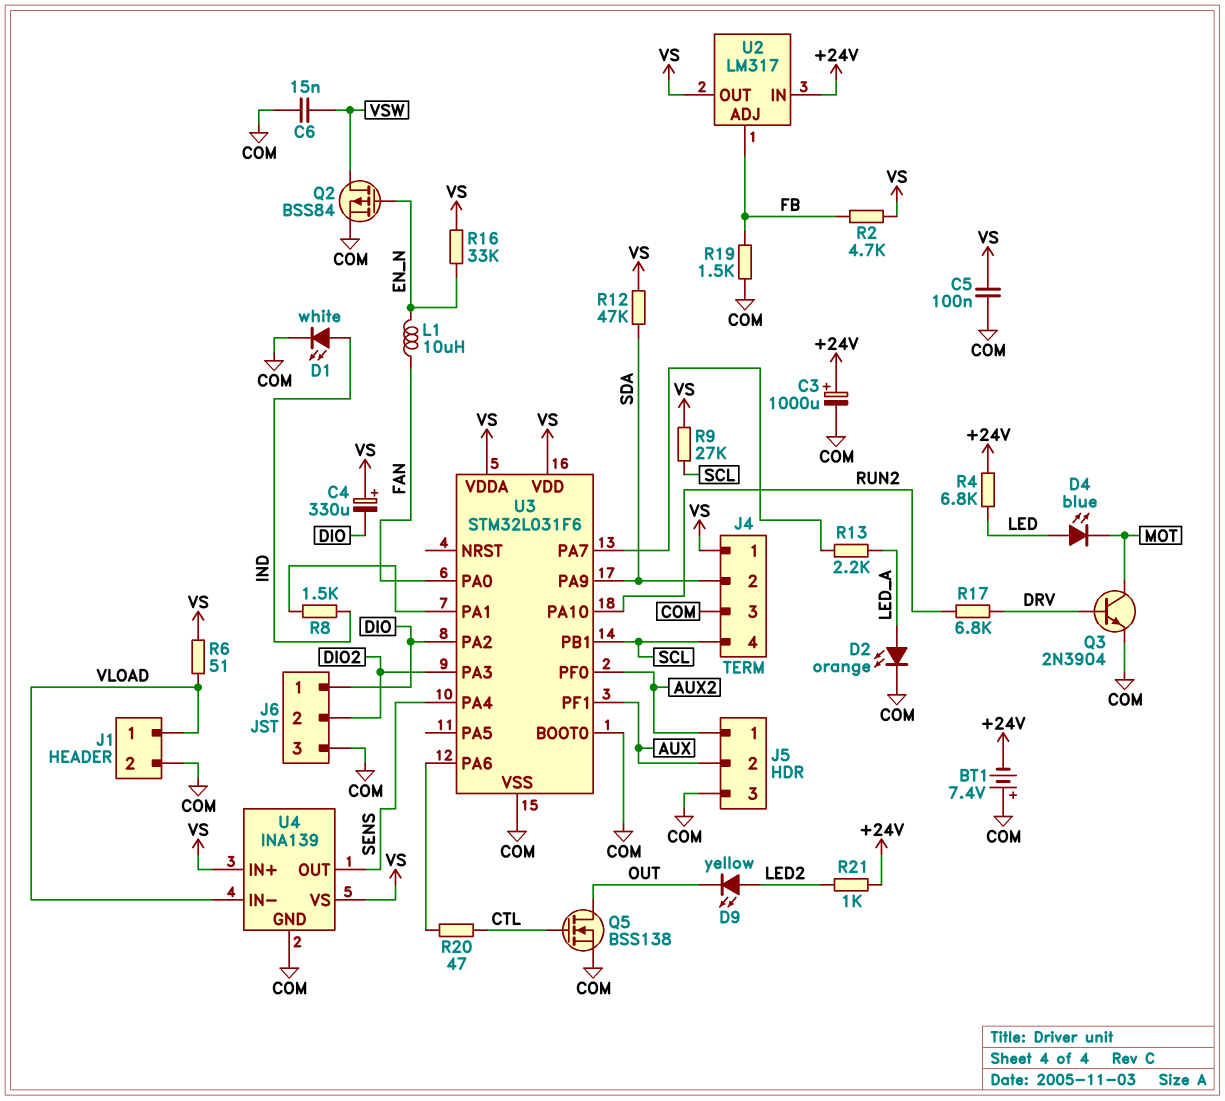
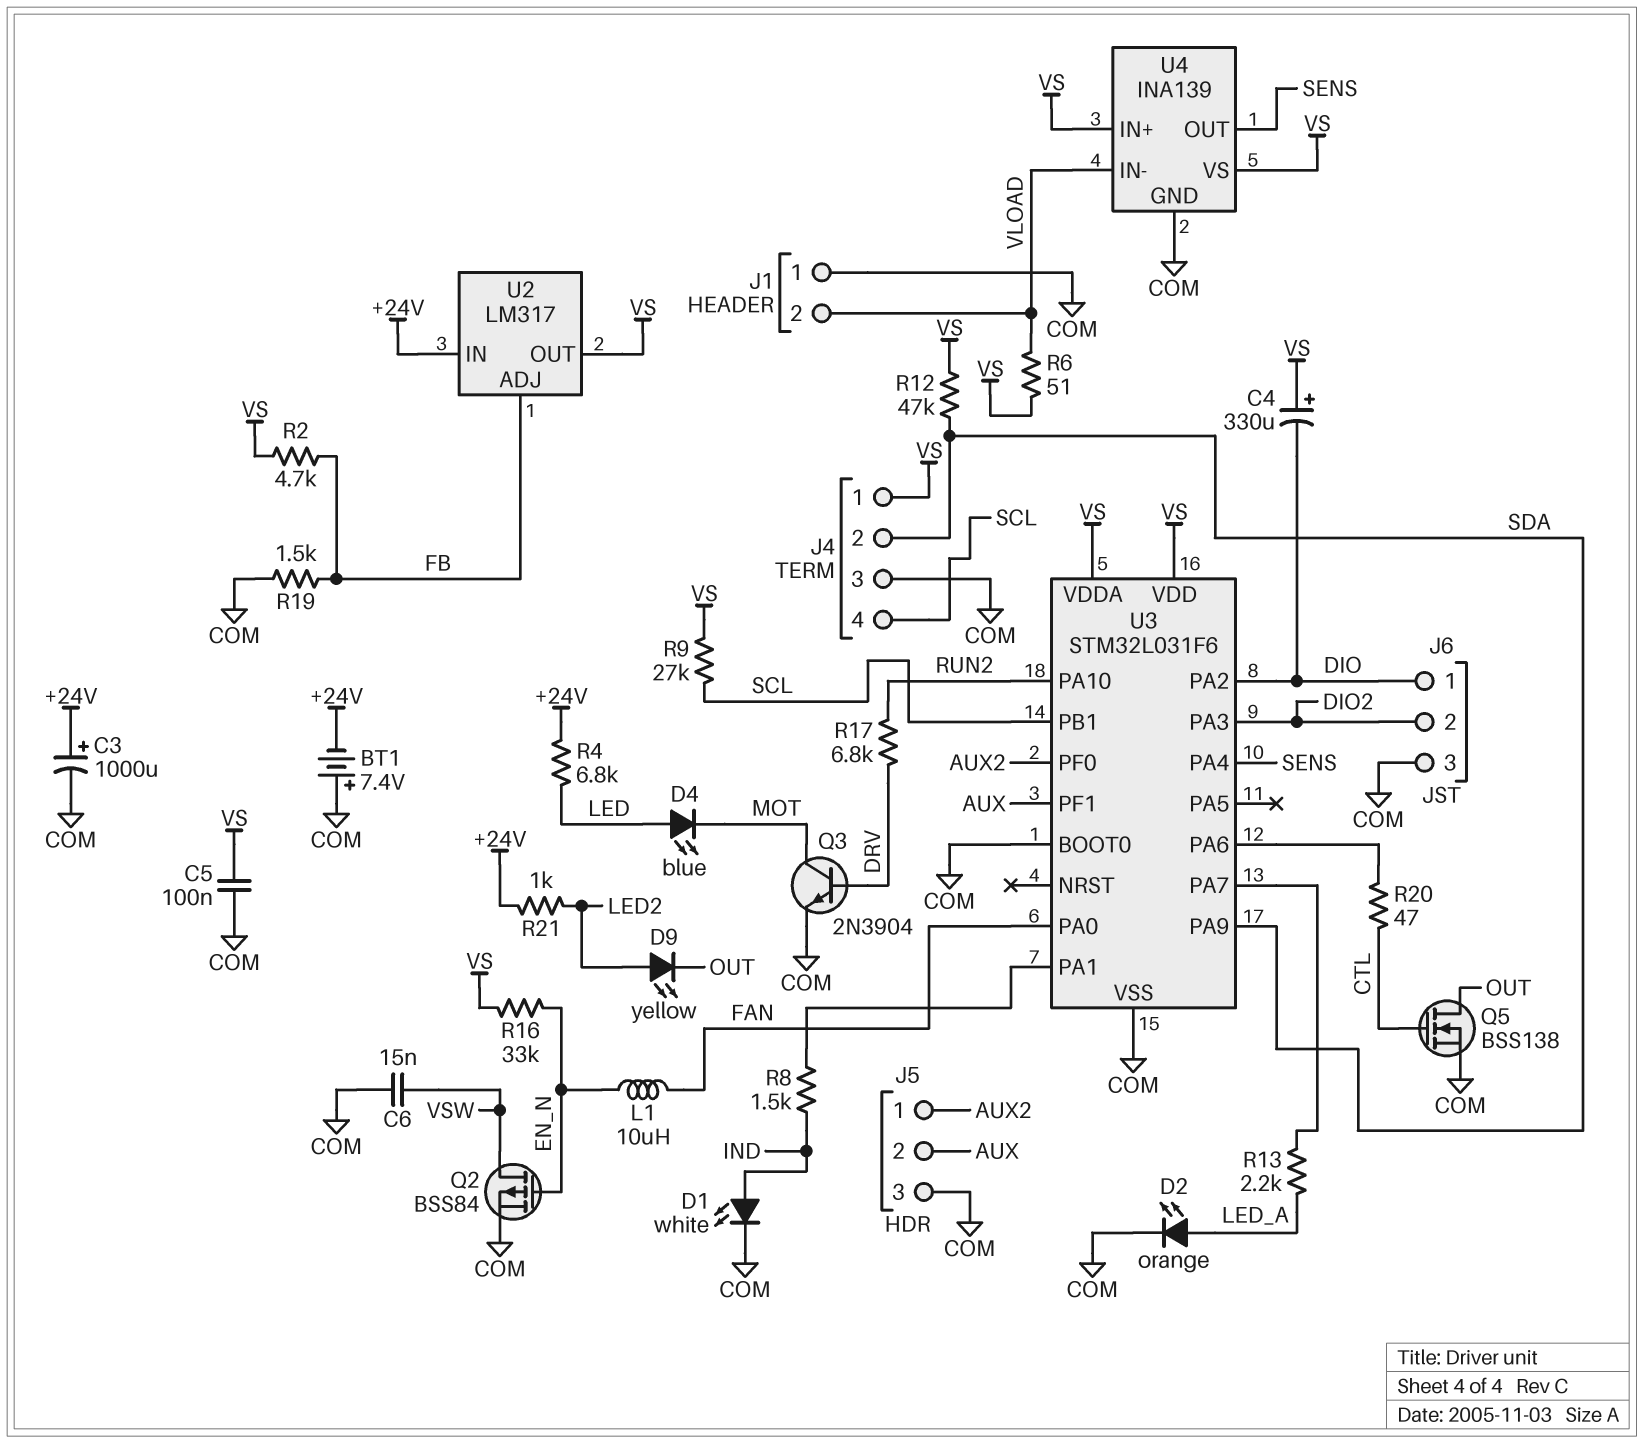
J1 pin 1: VLOAD -> COM
J1 pin 2: COM -> VLOAD

